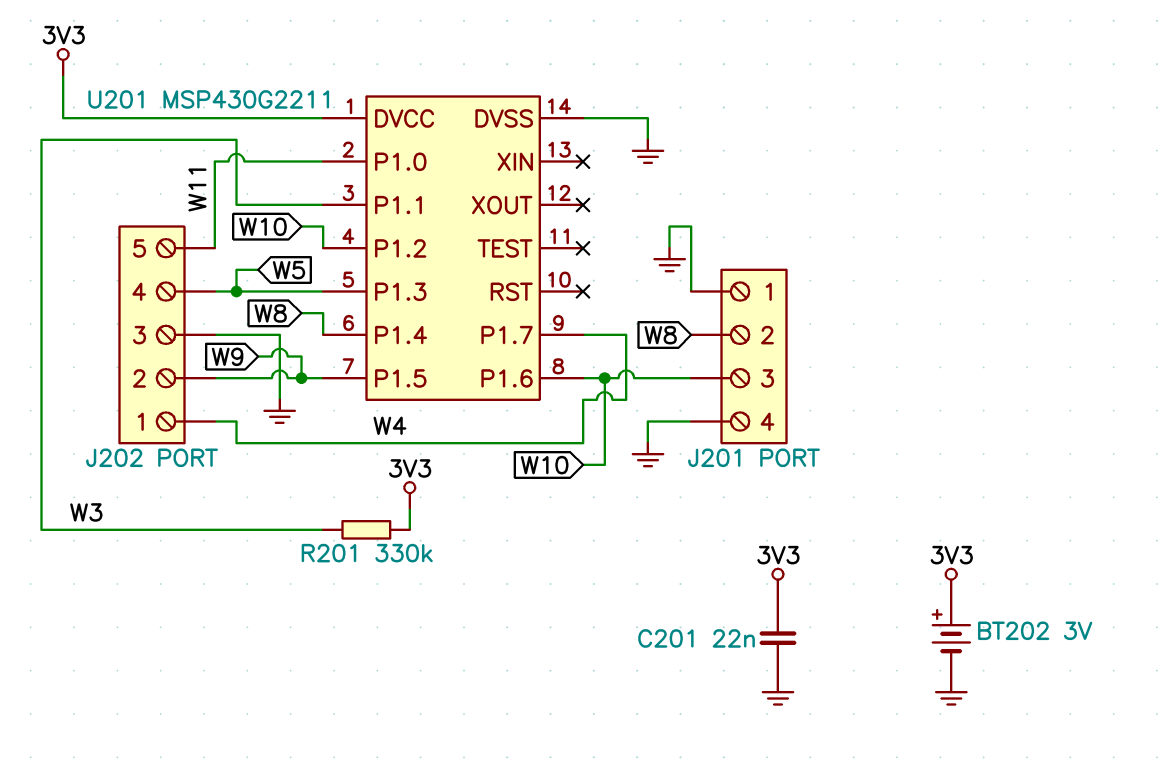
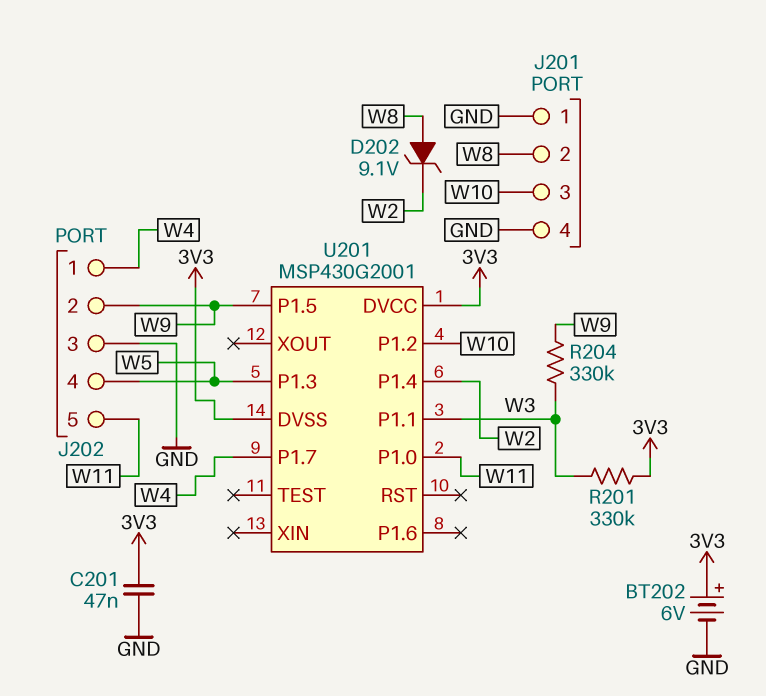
BT202: 3V (plus 3V3, minus GND) -> 6V (plus 3V3, minus GND)
C201: 22nF (3V3, GND) -> 47nF (3V3, GND)
D202: none -> zener 9.1V (A W8, K W2)
R204: none -> 330k (W3, W9)
U201: MSP430G2211 -> MSP430G2001
U201 pin DVSS: GND -> 3V3
U201 pin P1.4: W8 -> W2
U201 pin P1.6: W10 -> none

